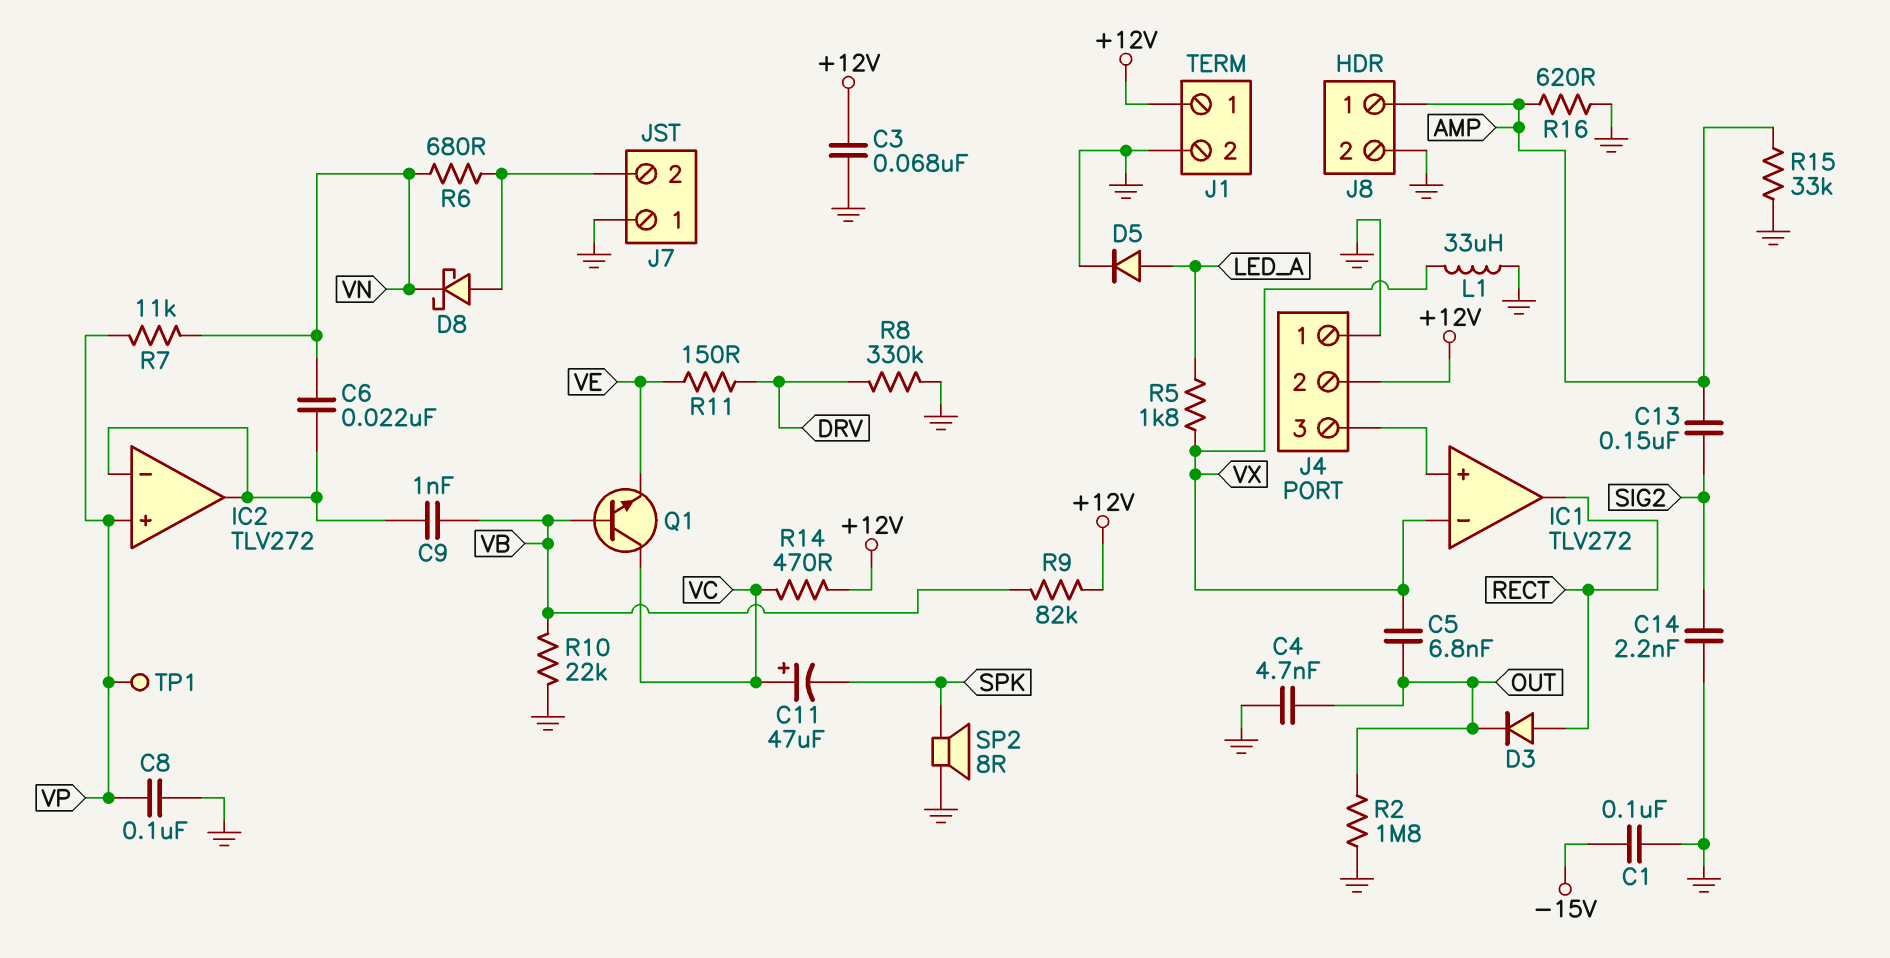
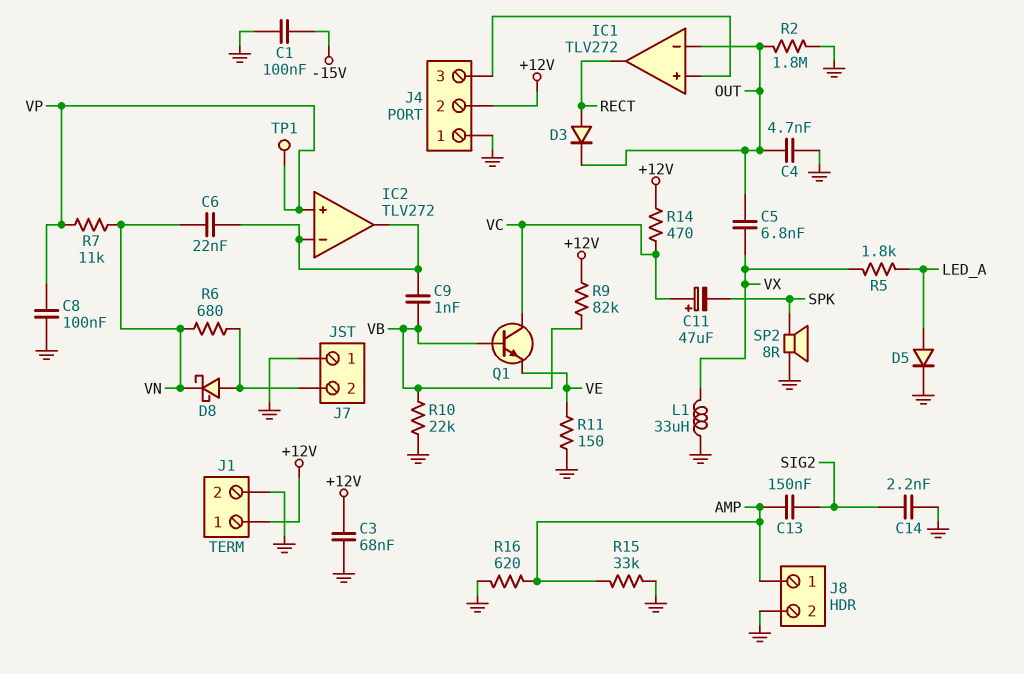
IC1 pin in-: VX -> OUT
R8: 330k (DRV, GND) -> none
R11: 150 (DRV, VE) -> 150 (GND, VE)

